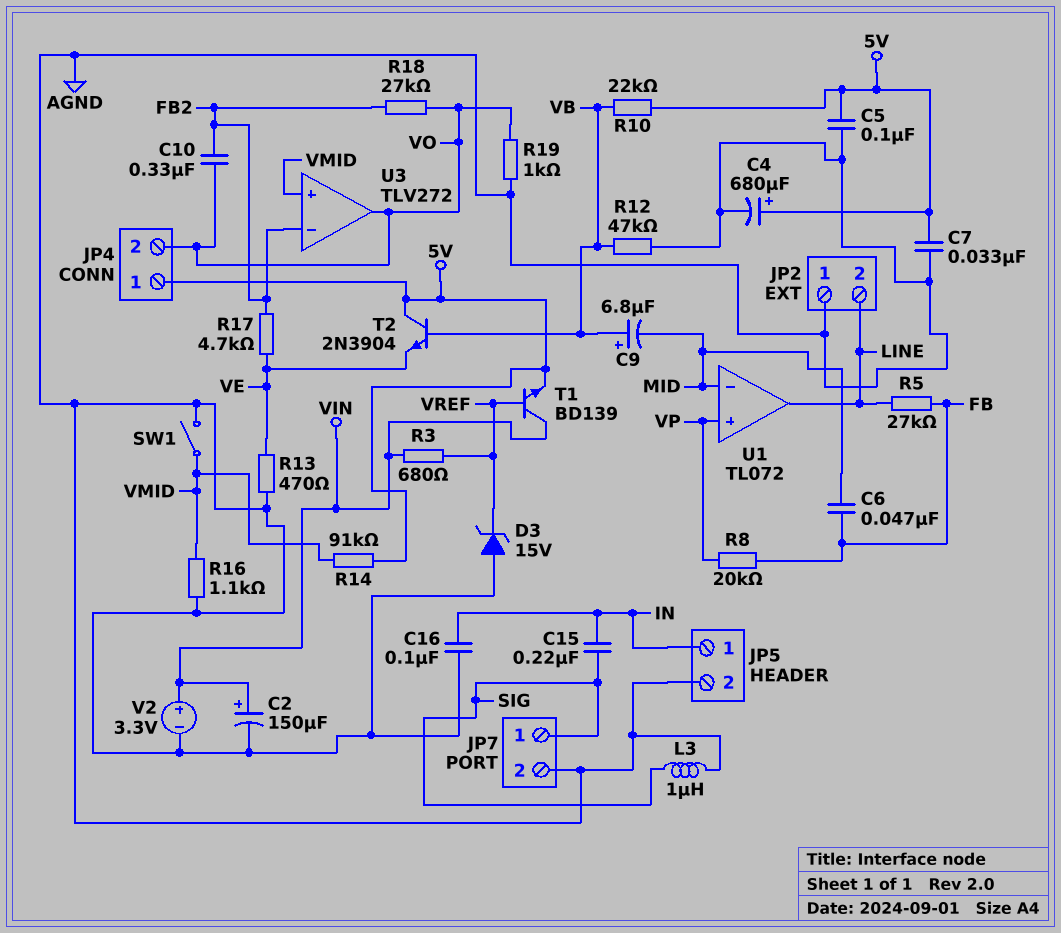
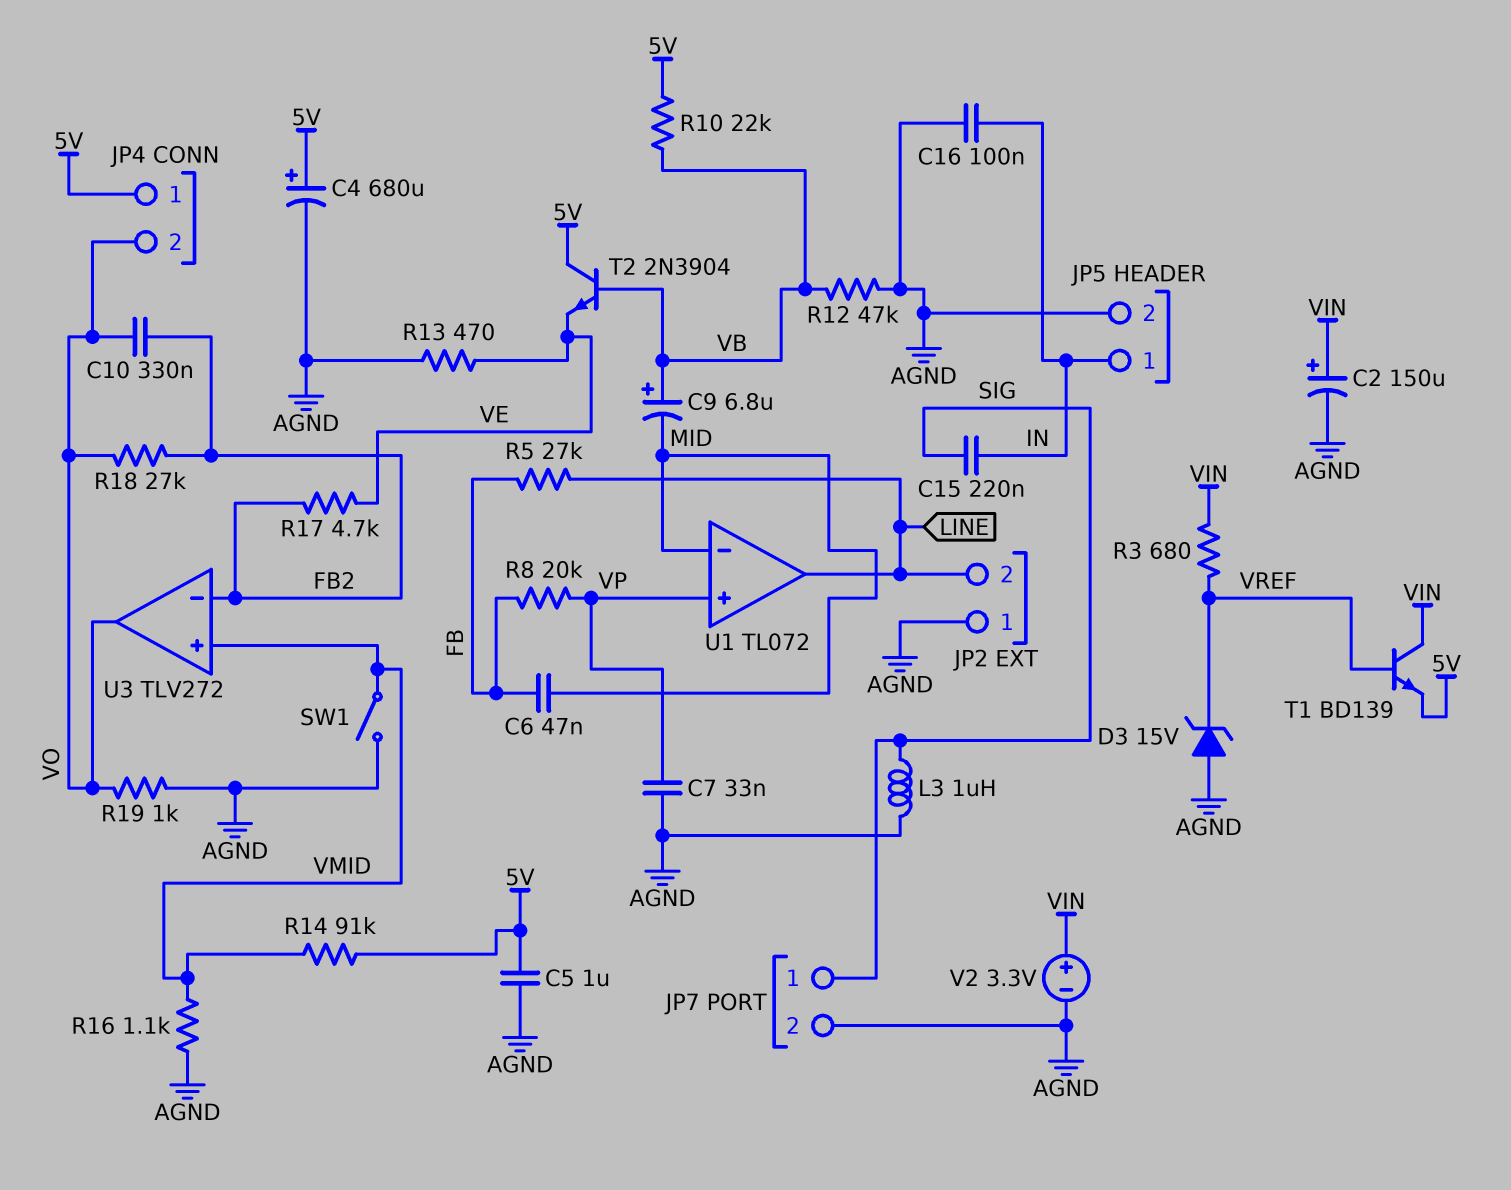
C5: 100nF (5V, AGND) -> 1uF (5V, AGND)
C7: 33nF (5V, AGND) -> 33nF (AGND, VP)

